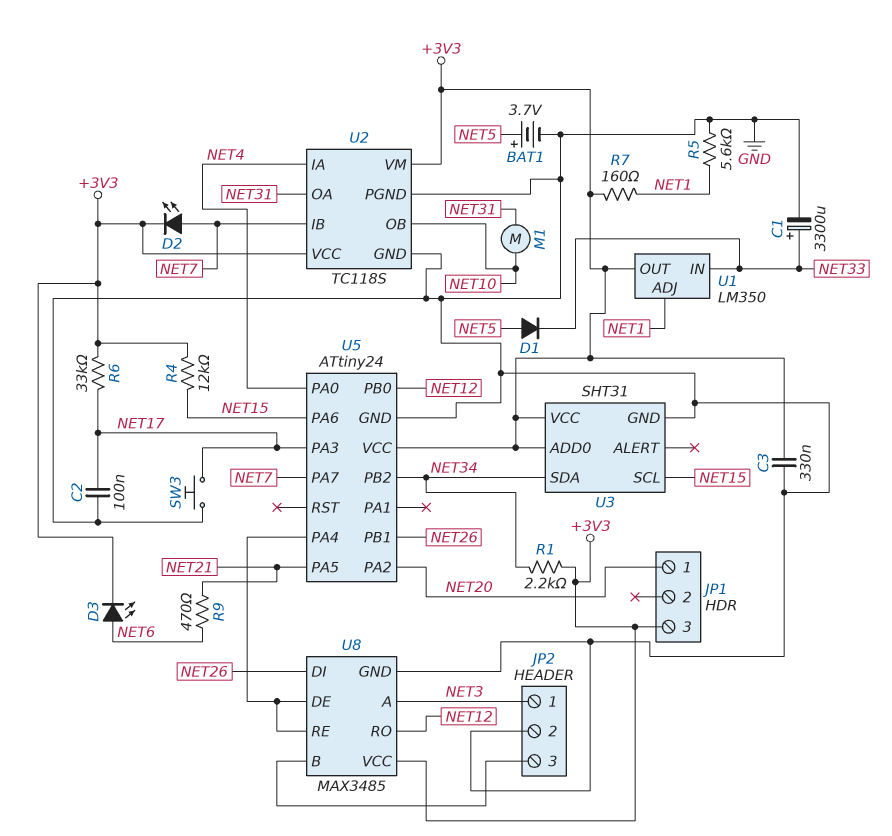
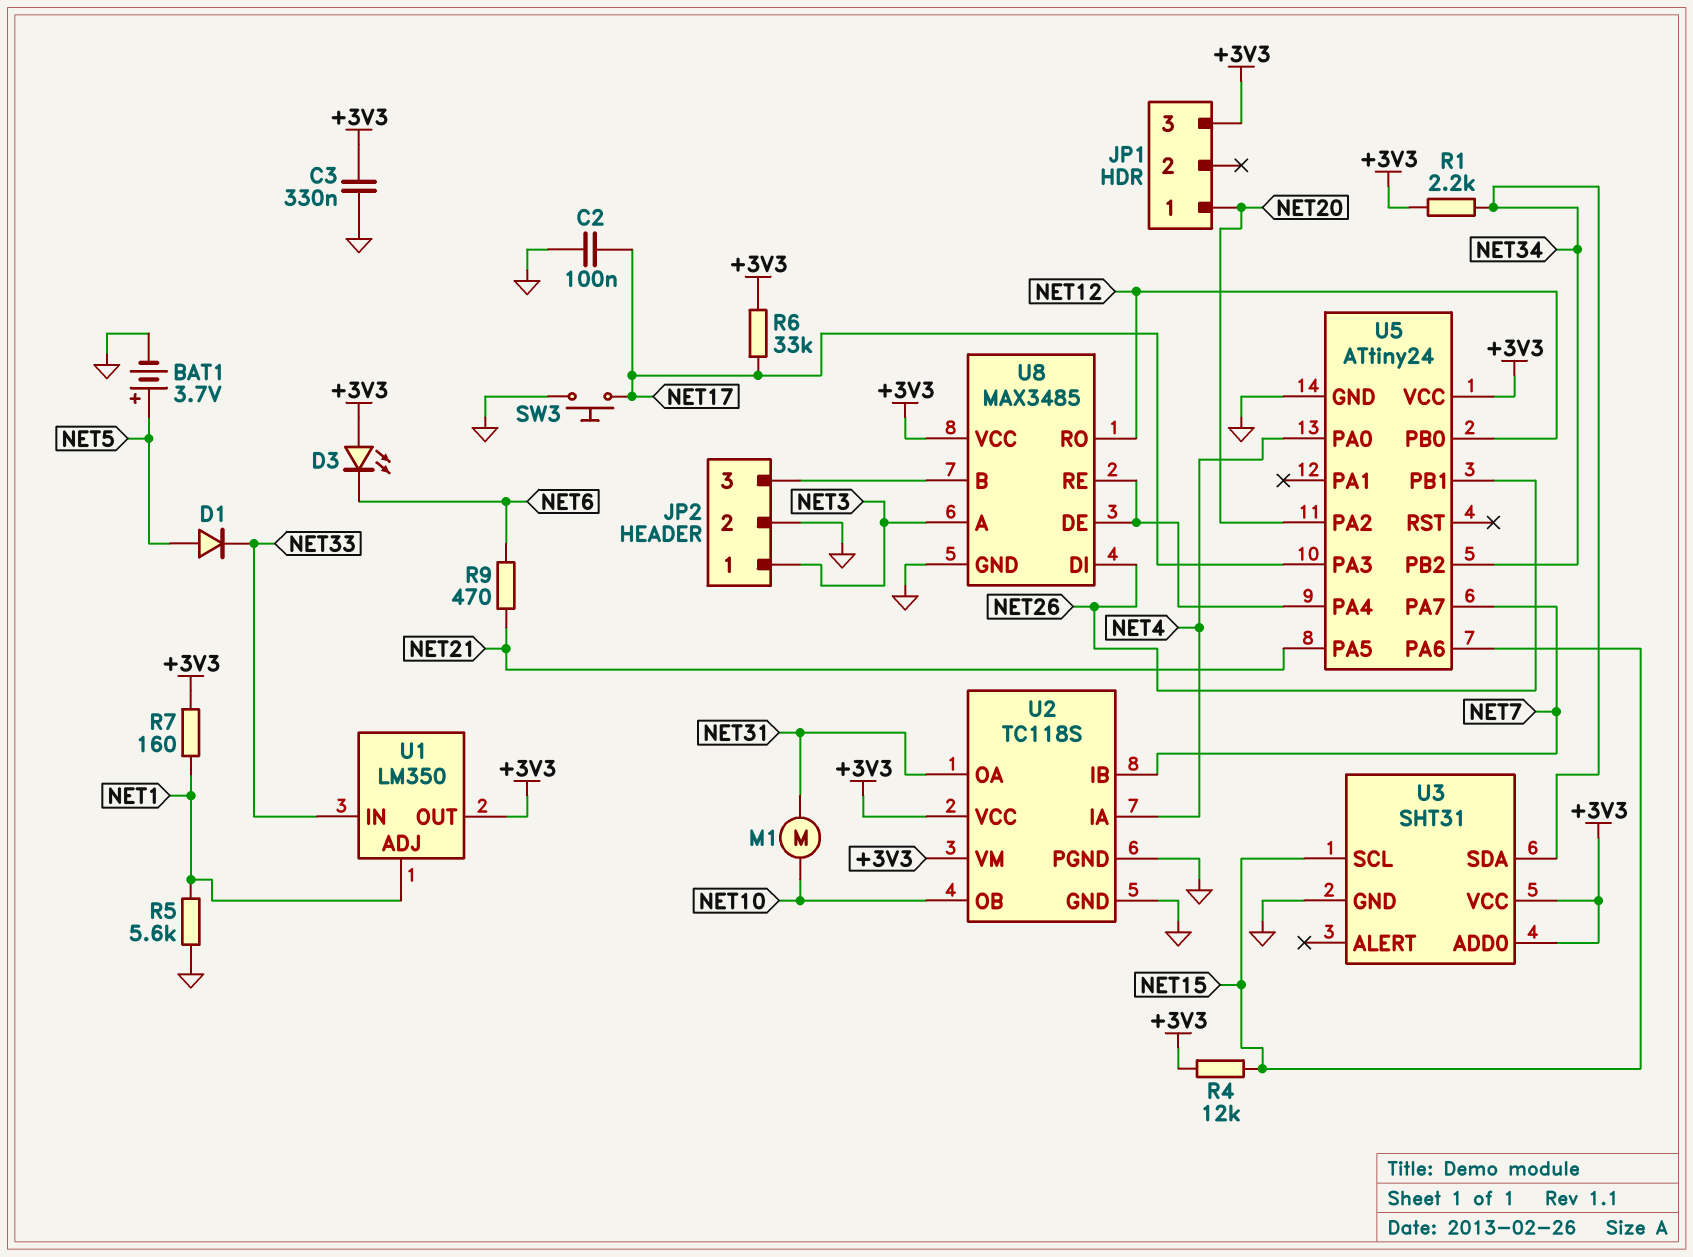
C1: 3300uF (plus NET33, minus GND) -> none
D2: LED (A NET7, K +3V3) -> none
D3: LED (A NET6, K +3V3) -> LED (A +3V3, K NET6)

